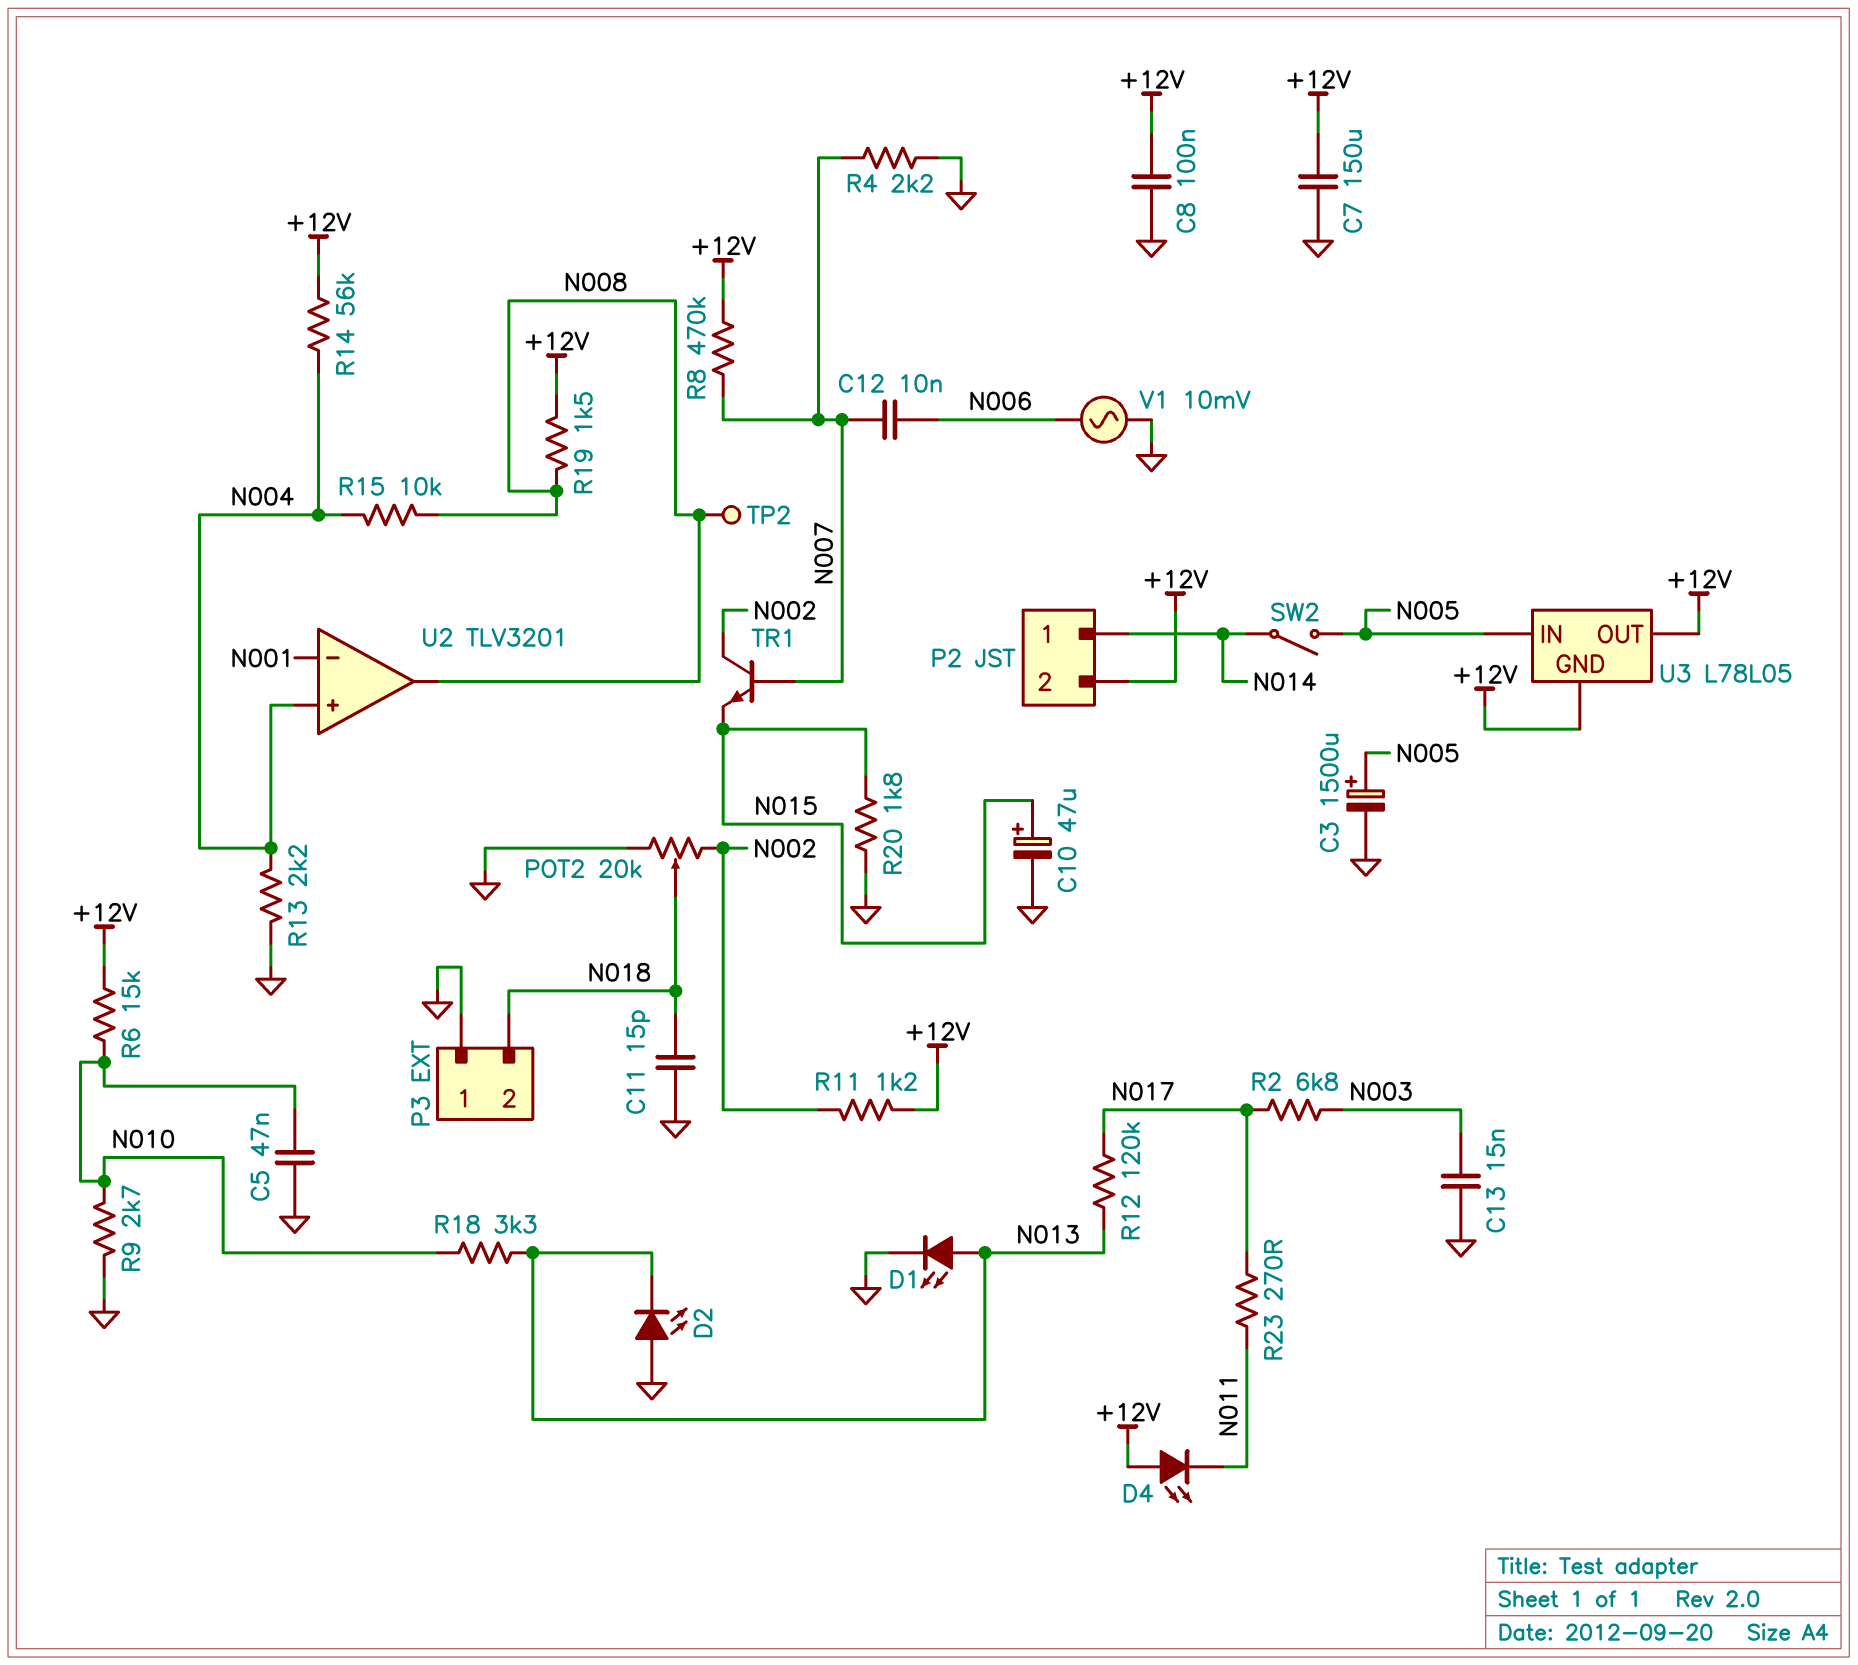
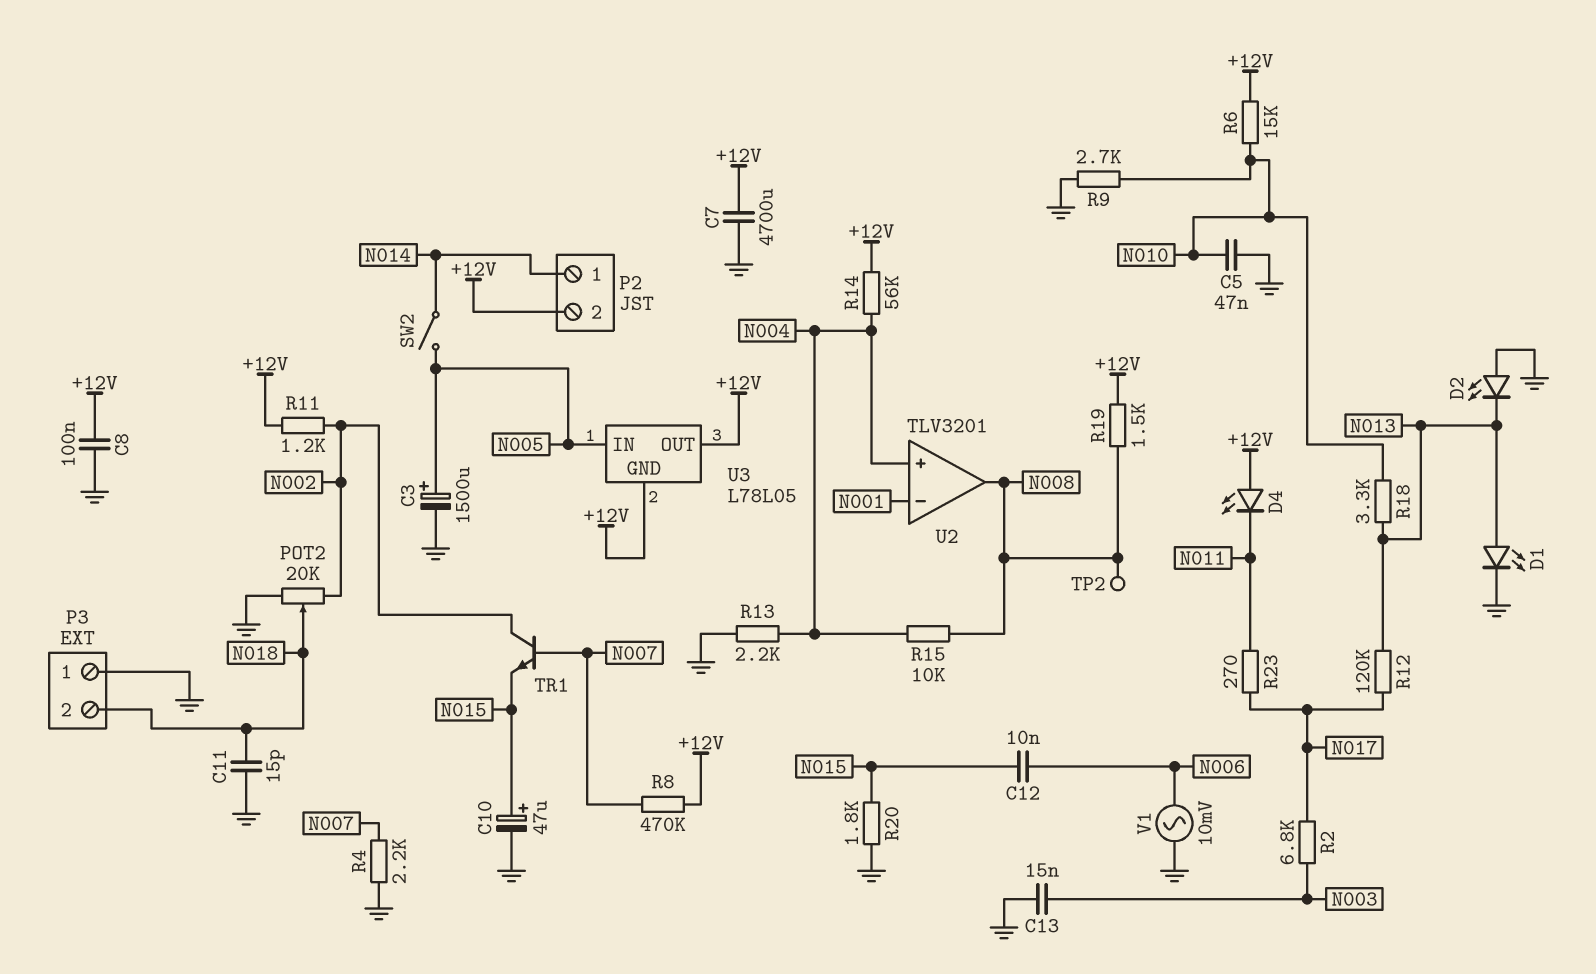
C7: 150uF (+12V, GND) -> 4700uF (+12V, GND)
C12: 10nF (N006, N007) -> 10nF (N006, N015)

